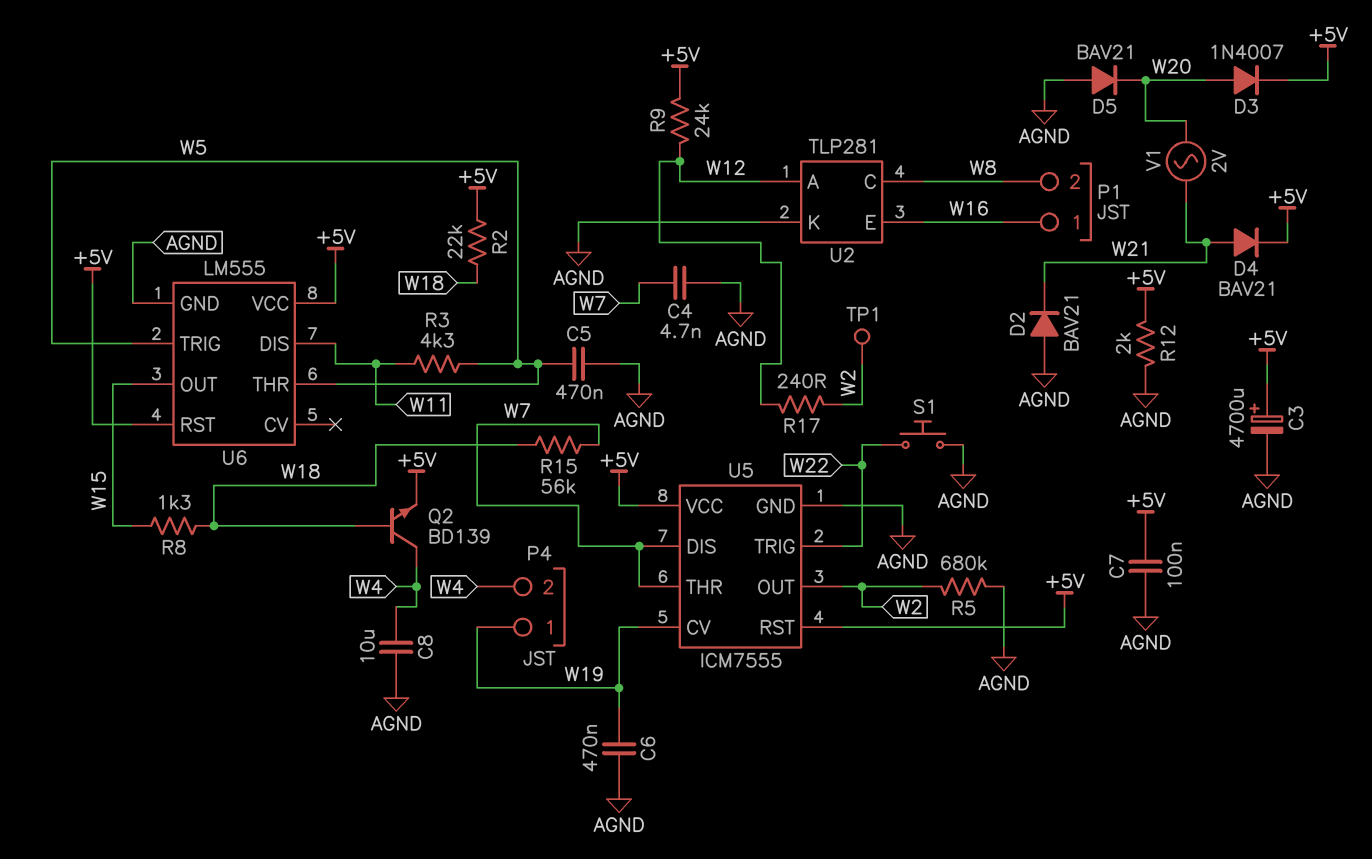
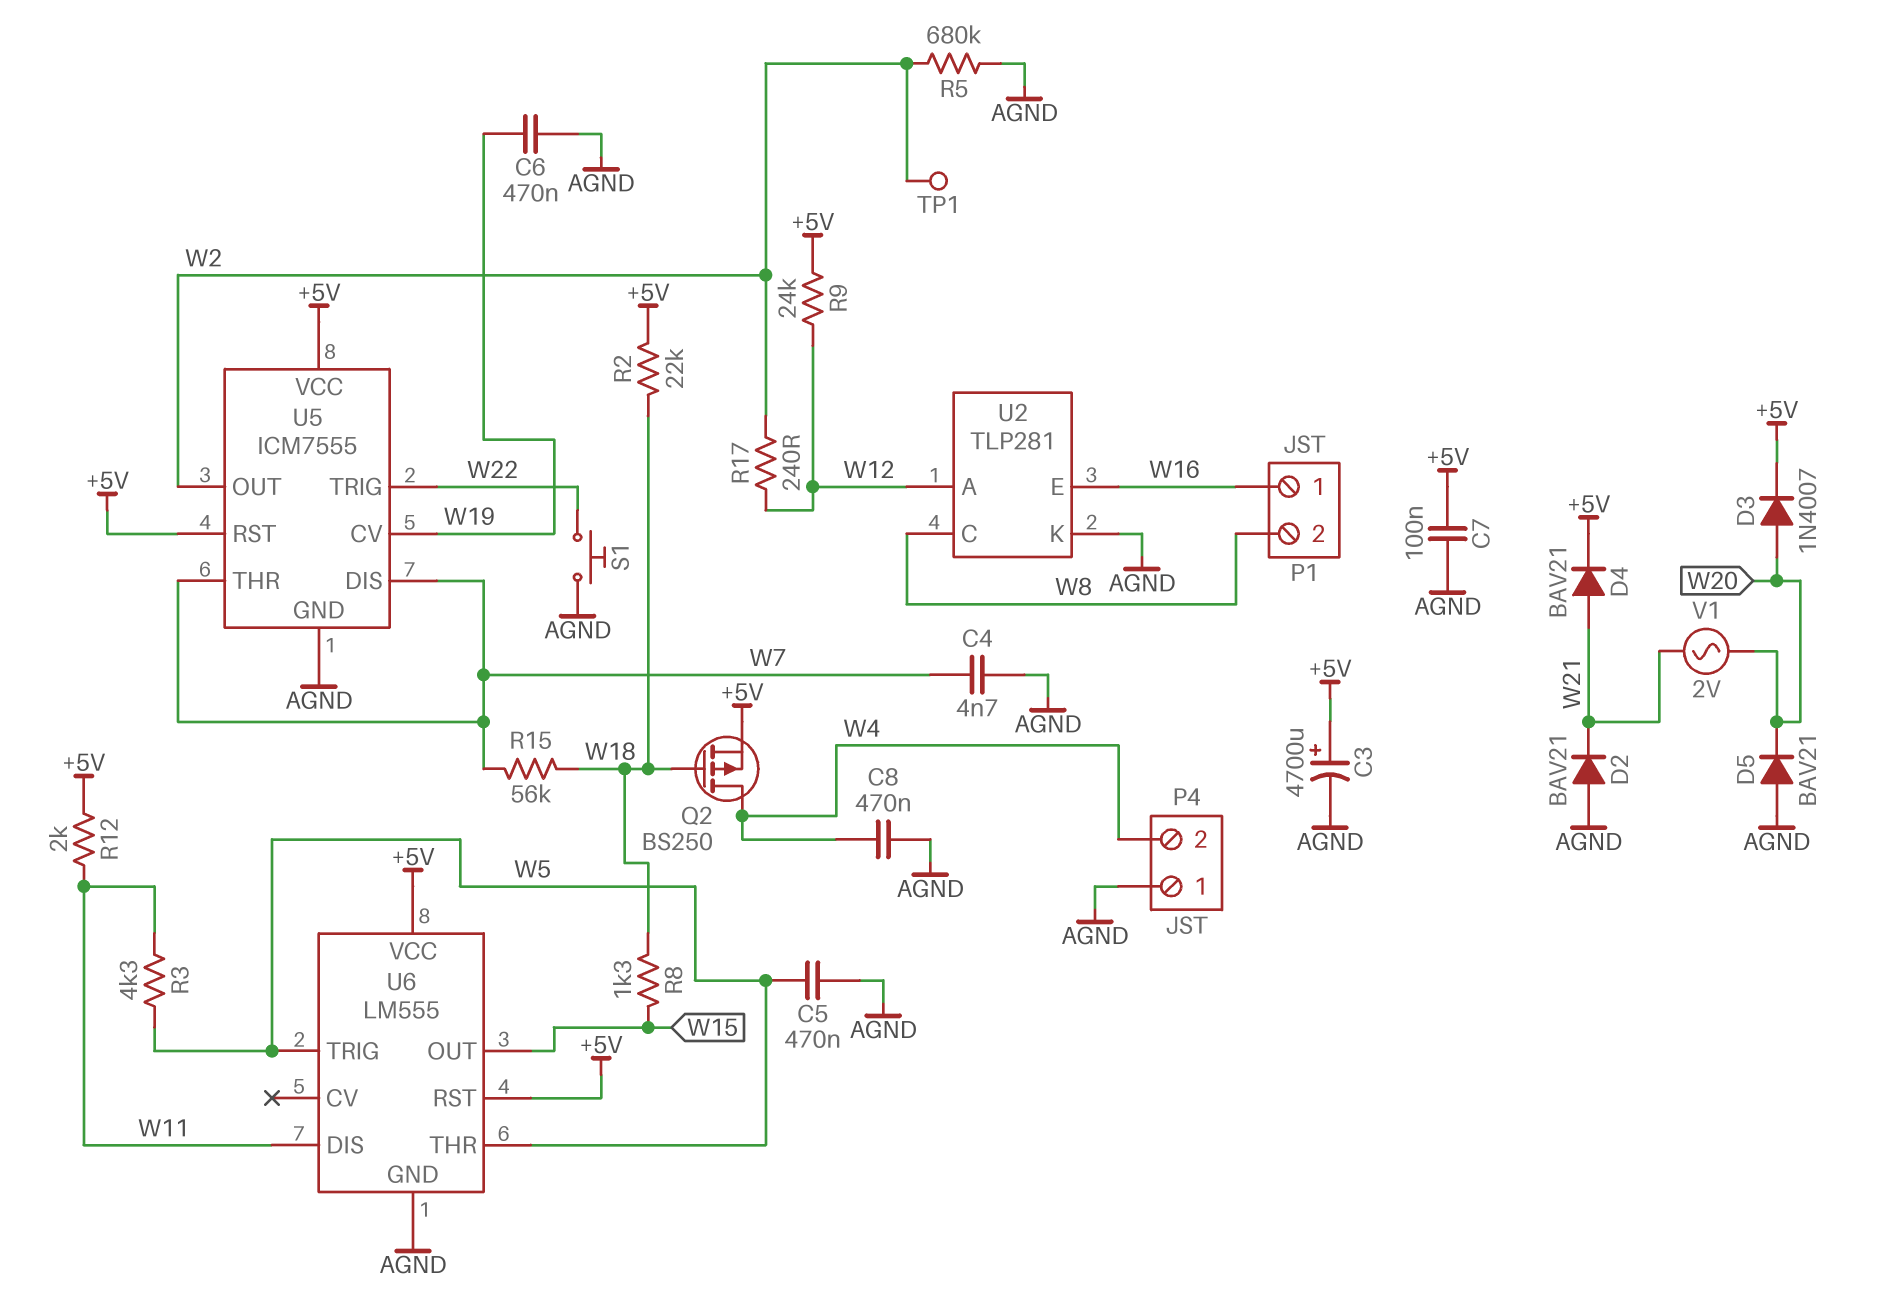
C8: 10uF (AGND, W4) -> 470nF (AGND, W4)
P4 pin 1: W19 -> AGND
Q2: NPN BD139 (B W18, C W4, E +5V) -> PMOS BS250 (G W18, D W4, S +5V)
R12: 2k (+5V, AGND) -> 2k (+5V, W11)

